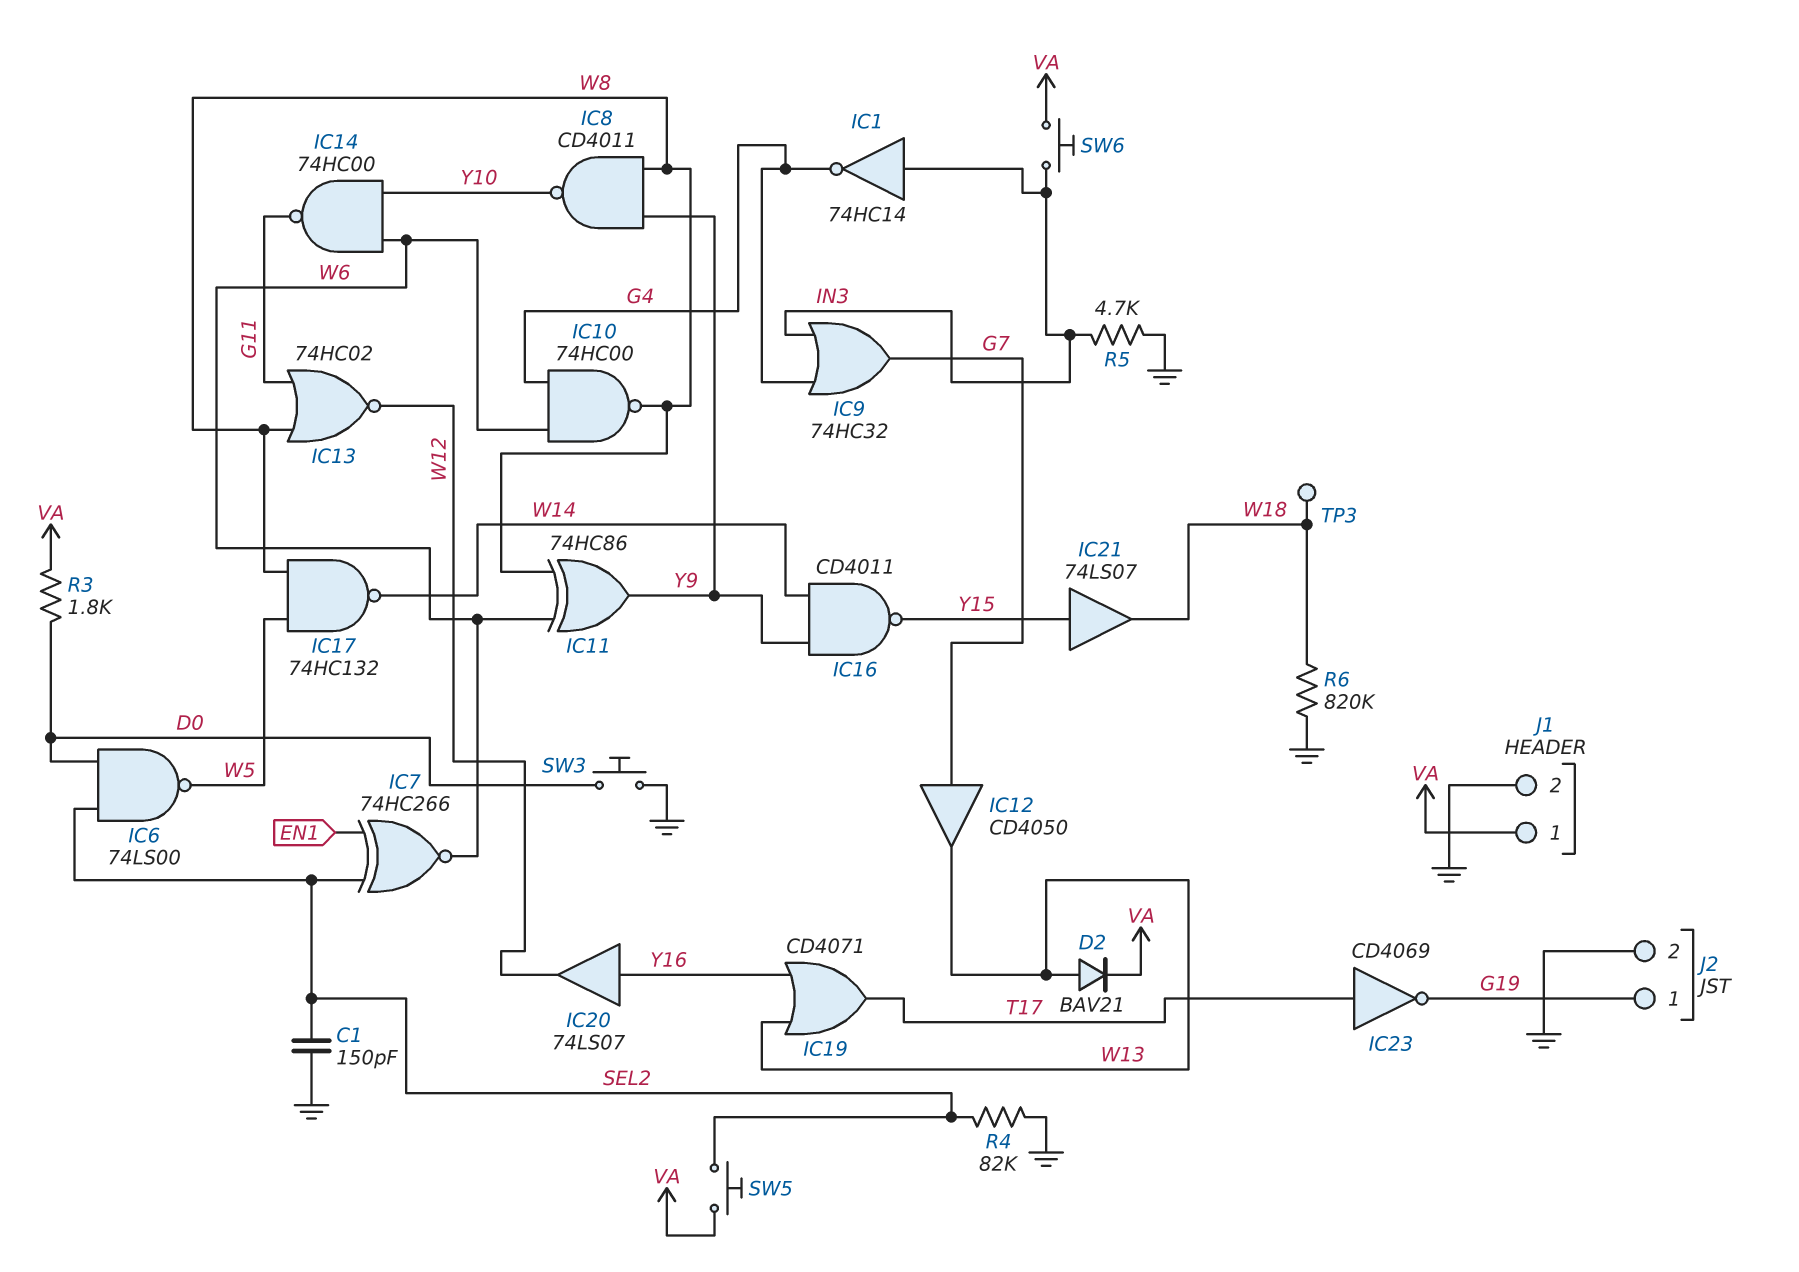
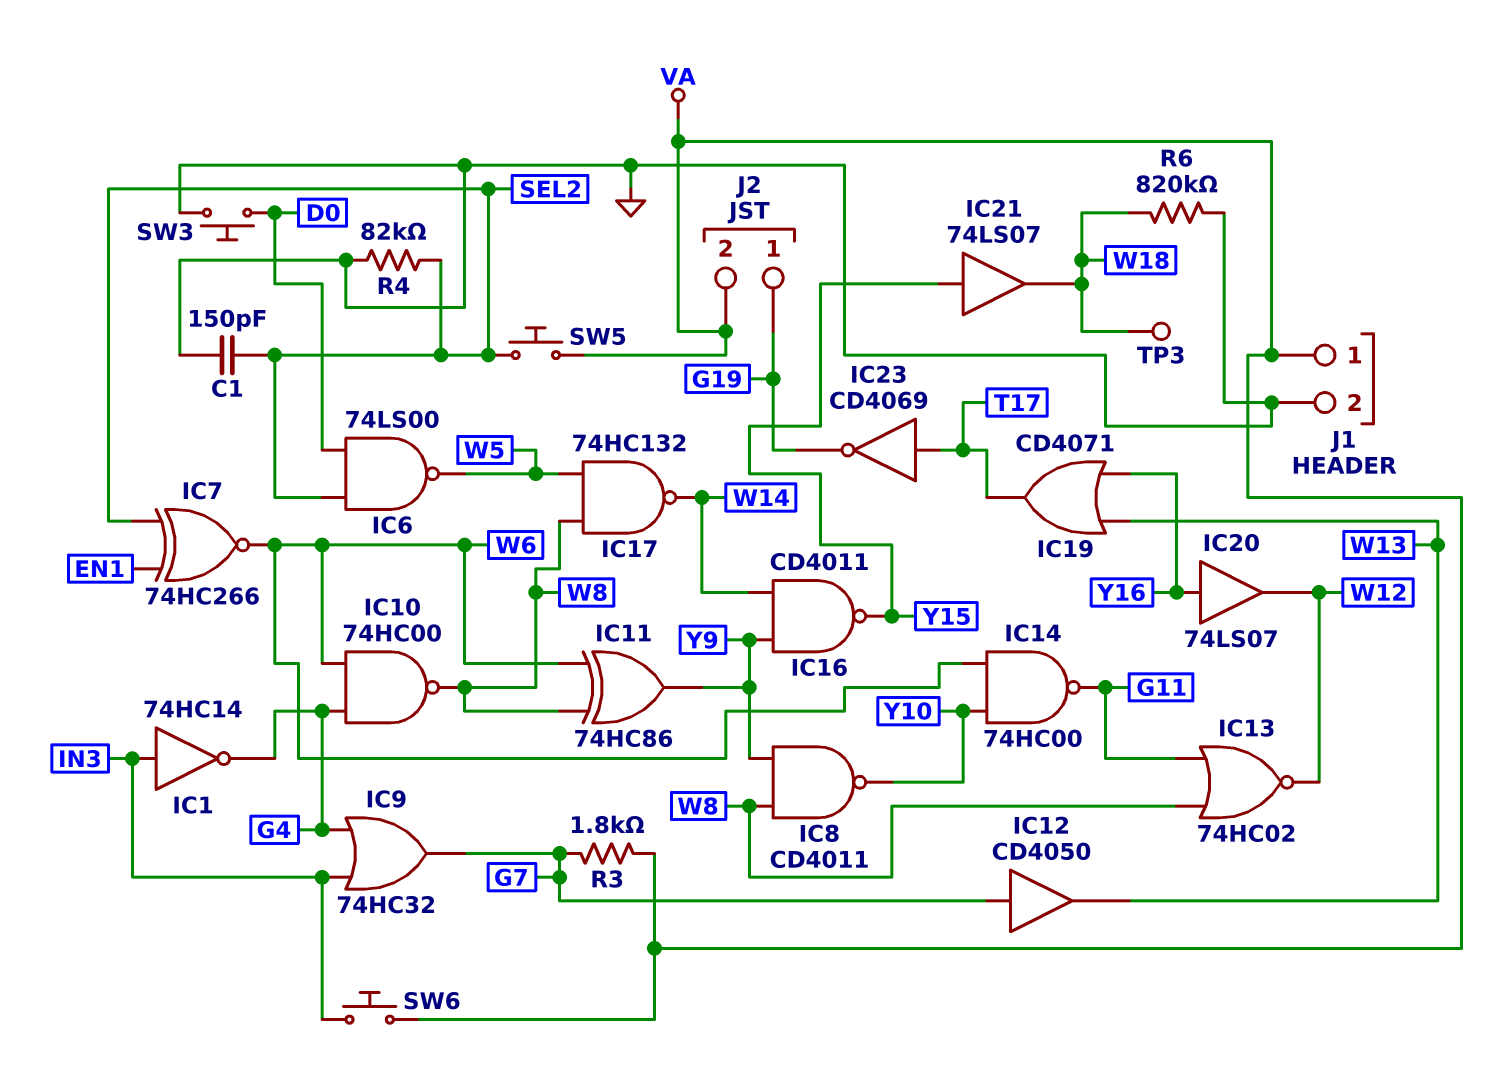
D2: diode BAV21 (A W13, K VA) -> none
J2 pin 2: GND -> VA
R3: 1.8k (D0, VA) -> 1.8k (G7, VA)
R5: 4.7k (GND, IN3) -> none

